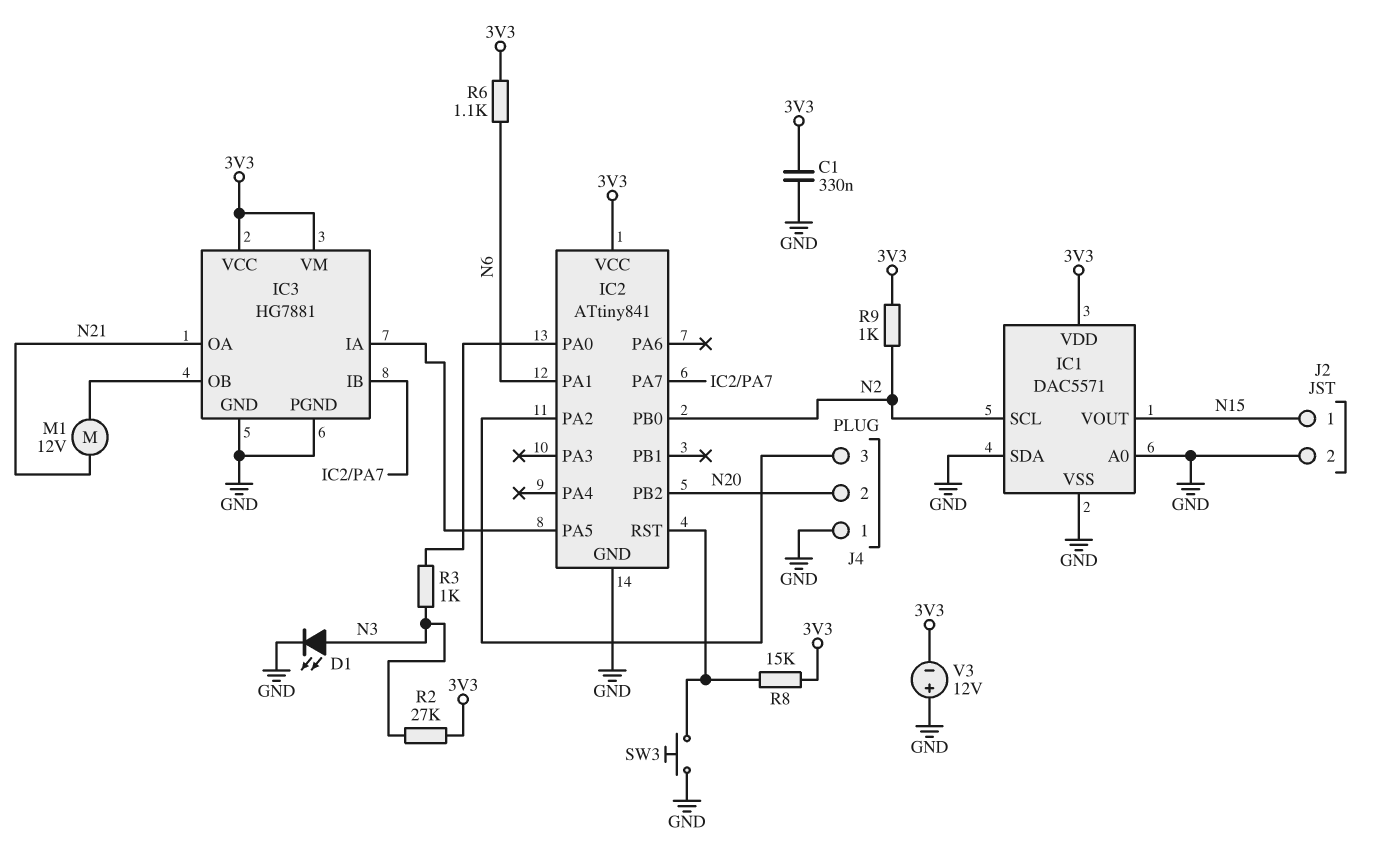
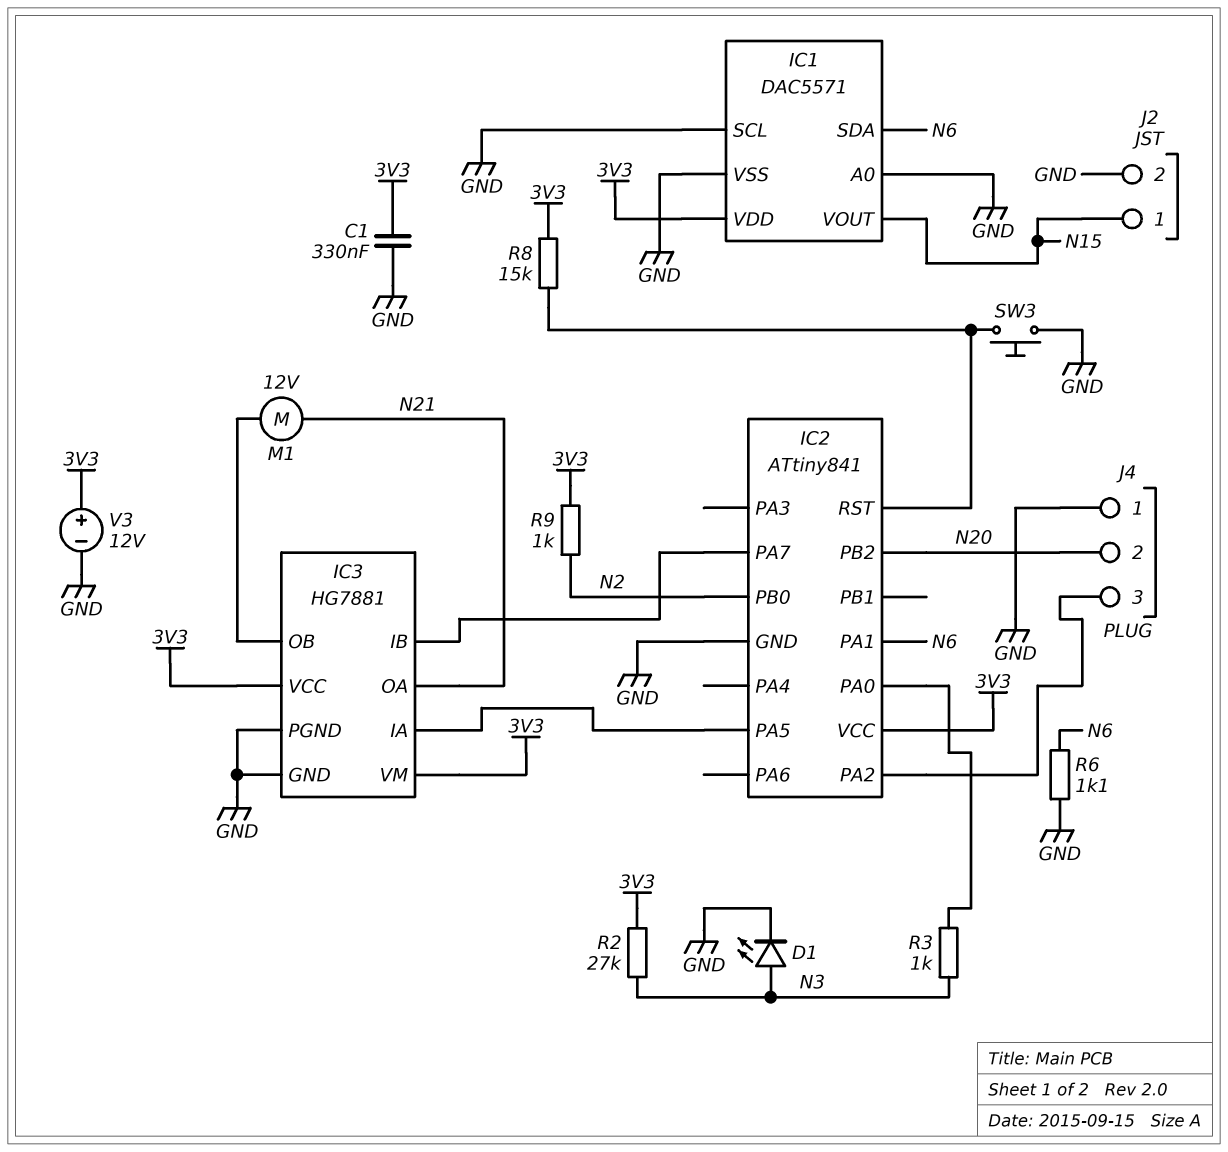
IC1 pin SCL: N2 -> GND
IC1 pin SDA: GND -> N6
R6: 1.1k (3V3, N6) -> 1.1k (GND, N6)
V3: 12V (plus GND, minus 3V3) -> 12V (plus 3V3, minus GND)

